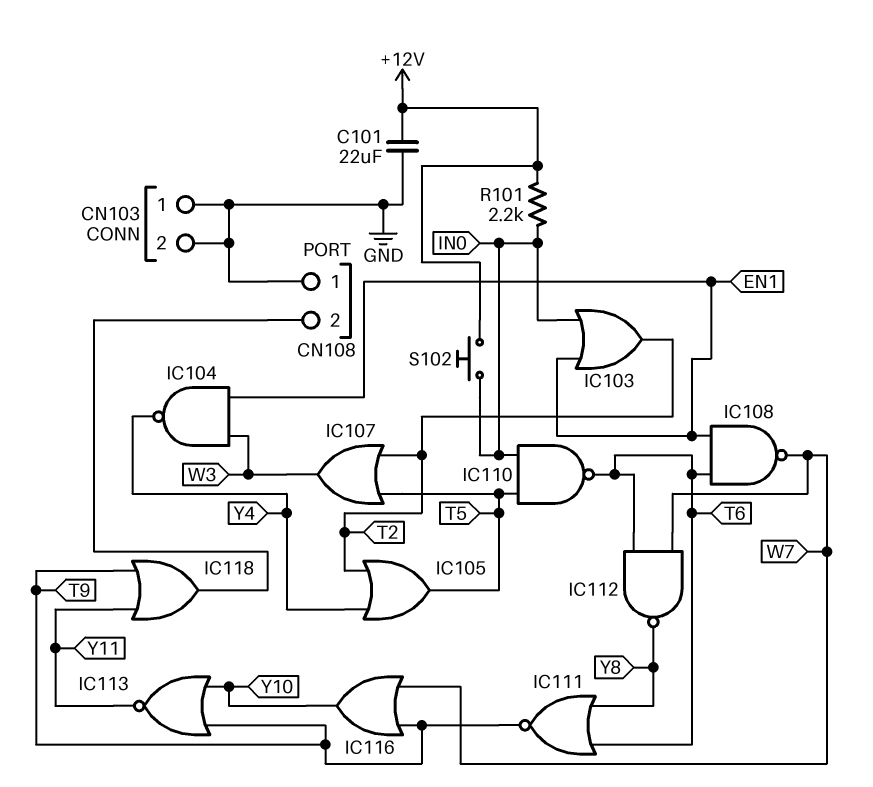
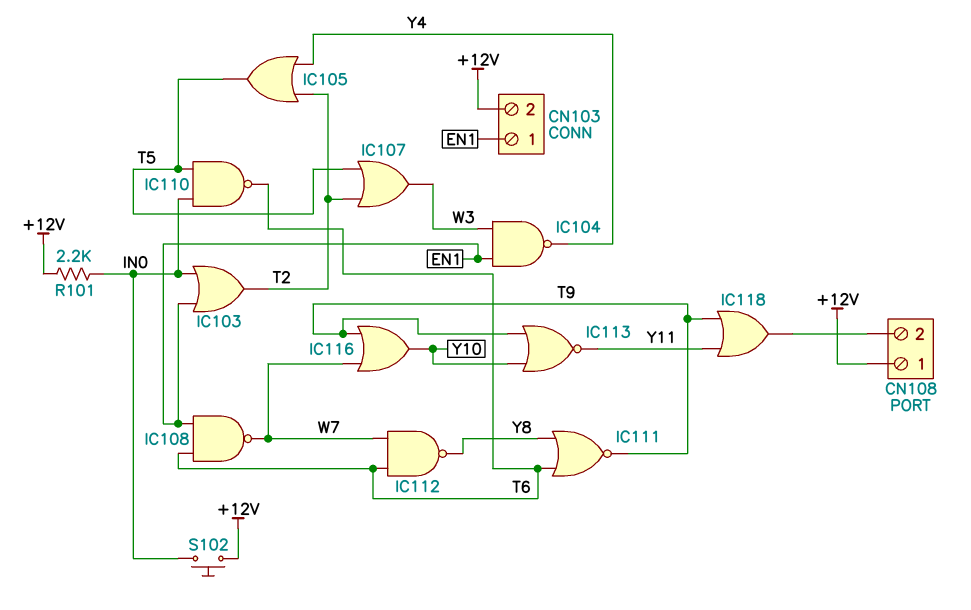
C101: 22uF (+12V, GND) -> none
CN103 pin 1: GND -> EN1
CN103 pin 2: GND -> +12V
CN108 pin 1: GND -> +12V

